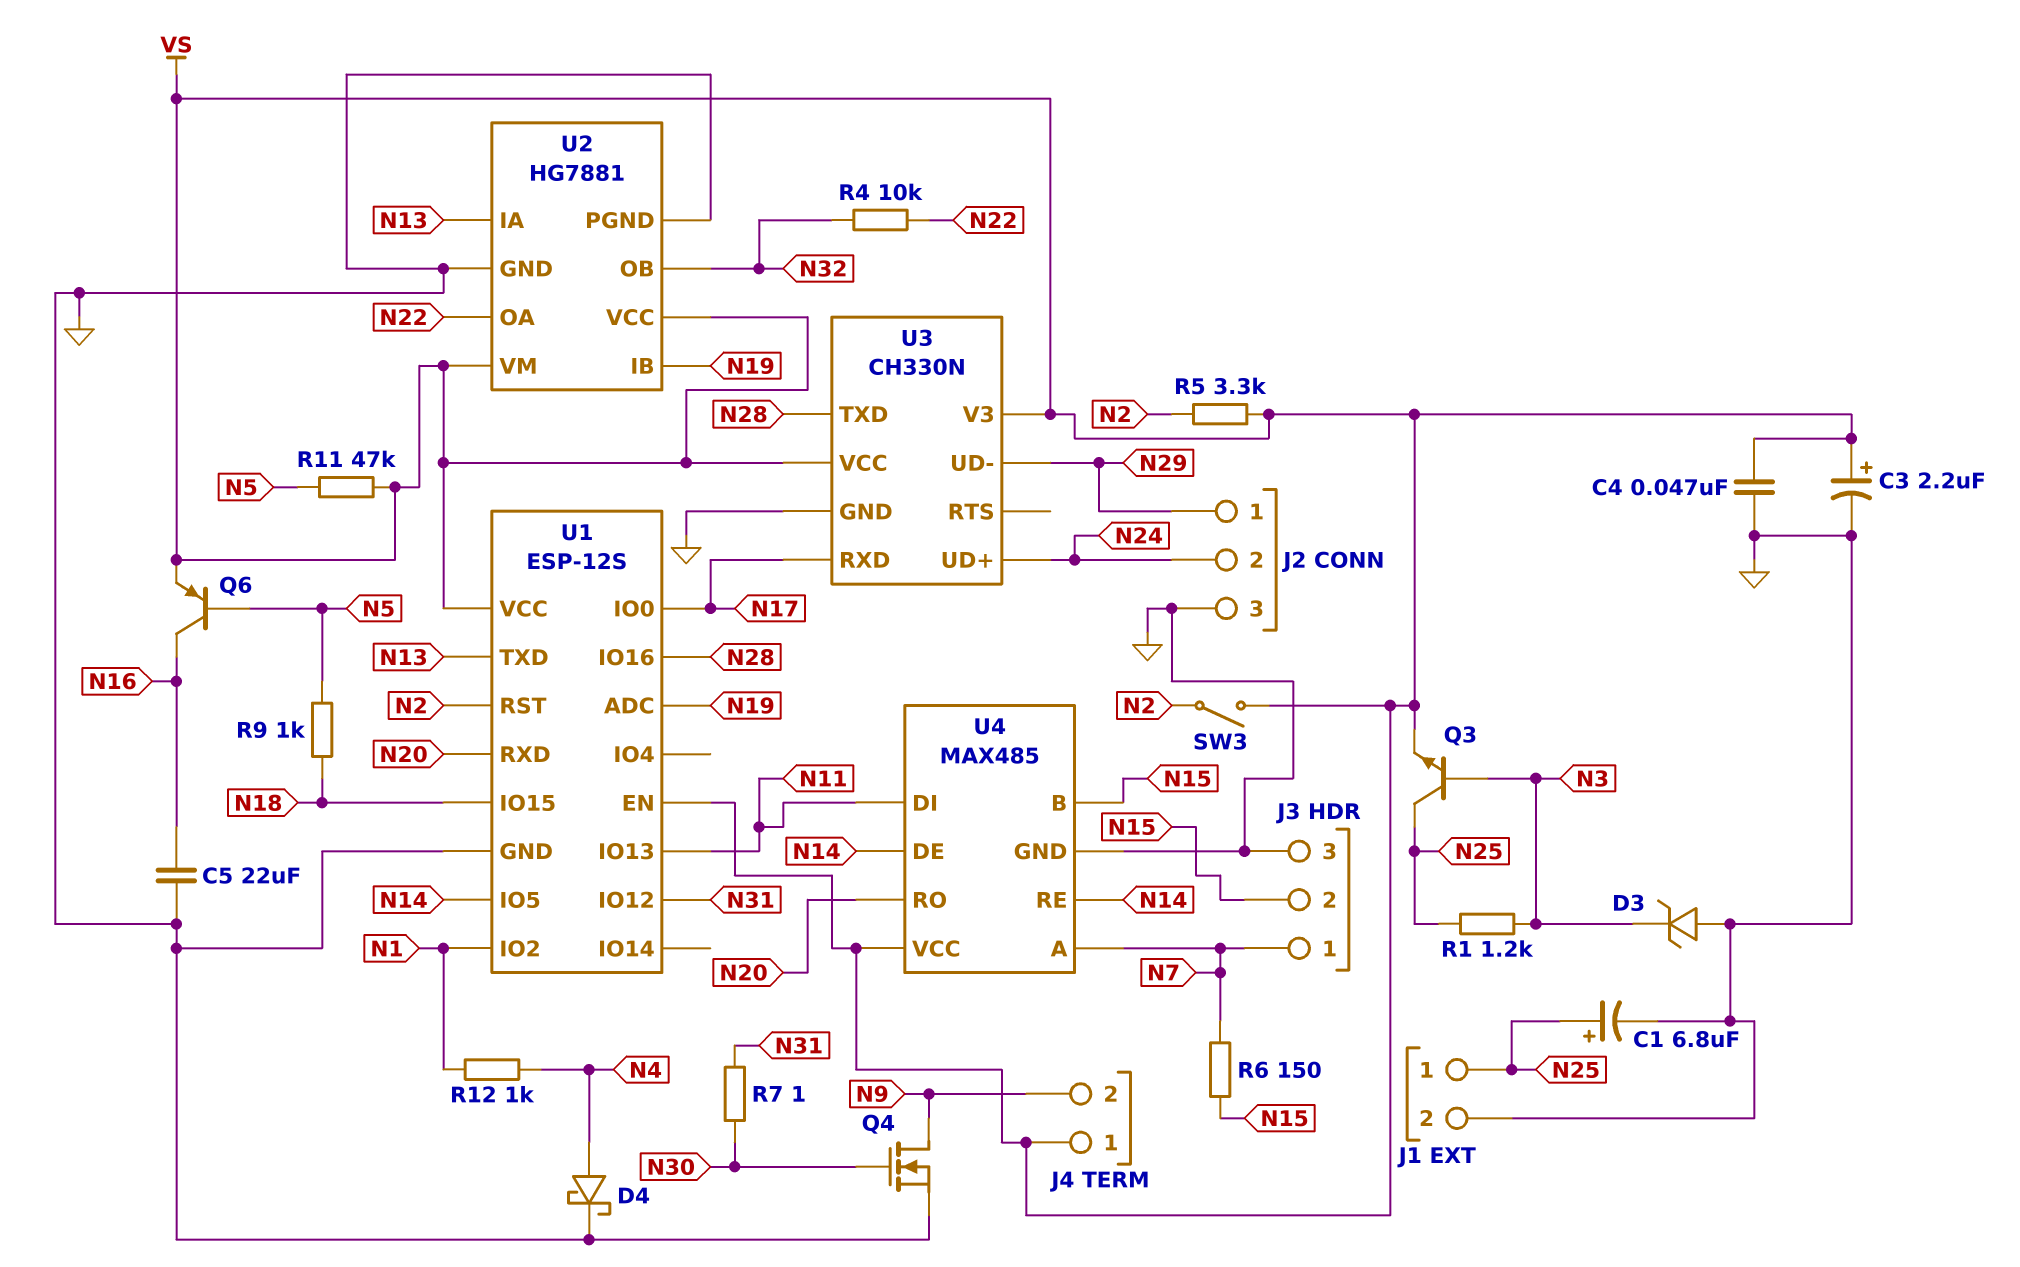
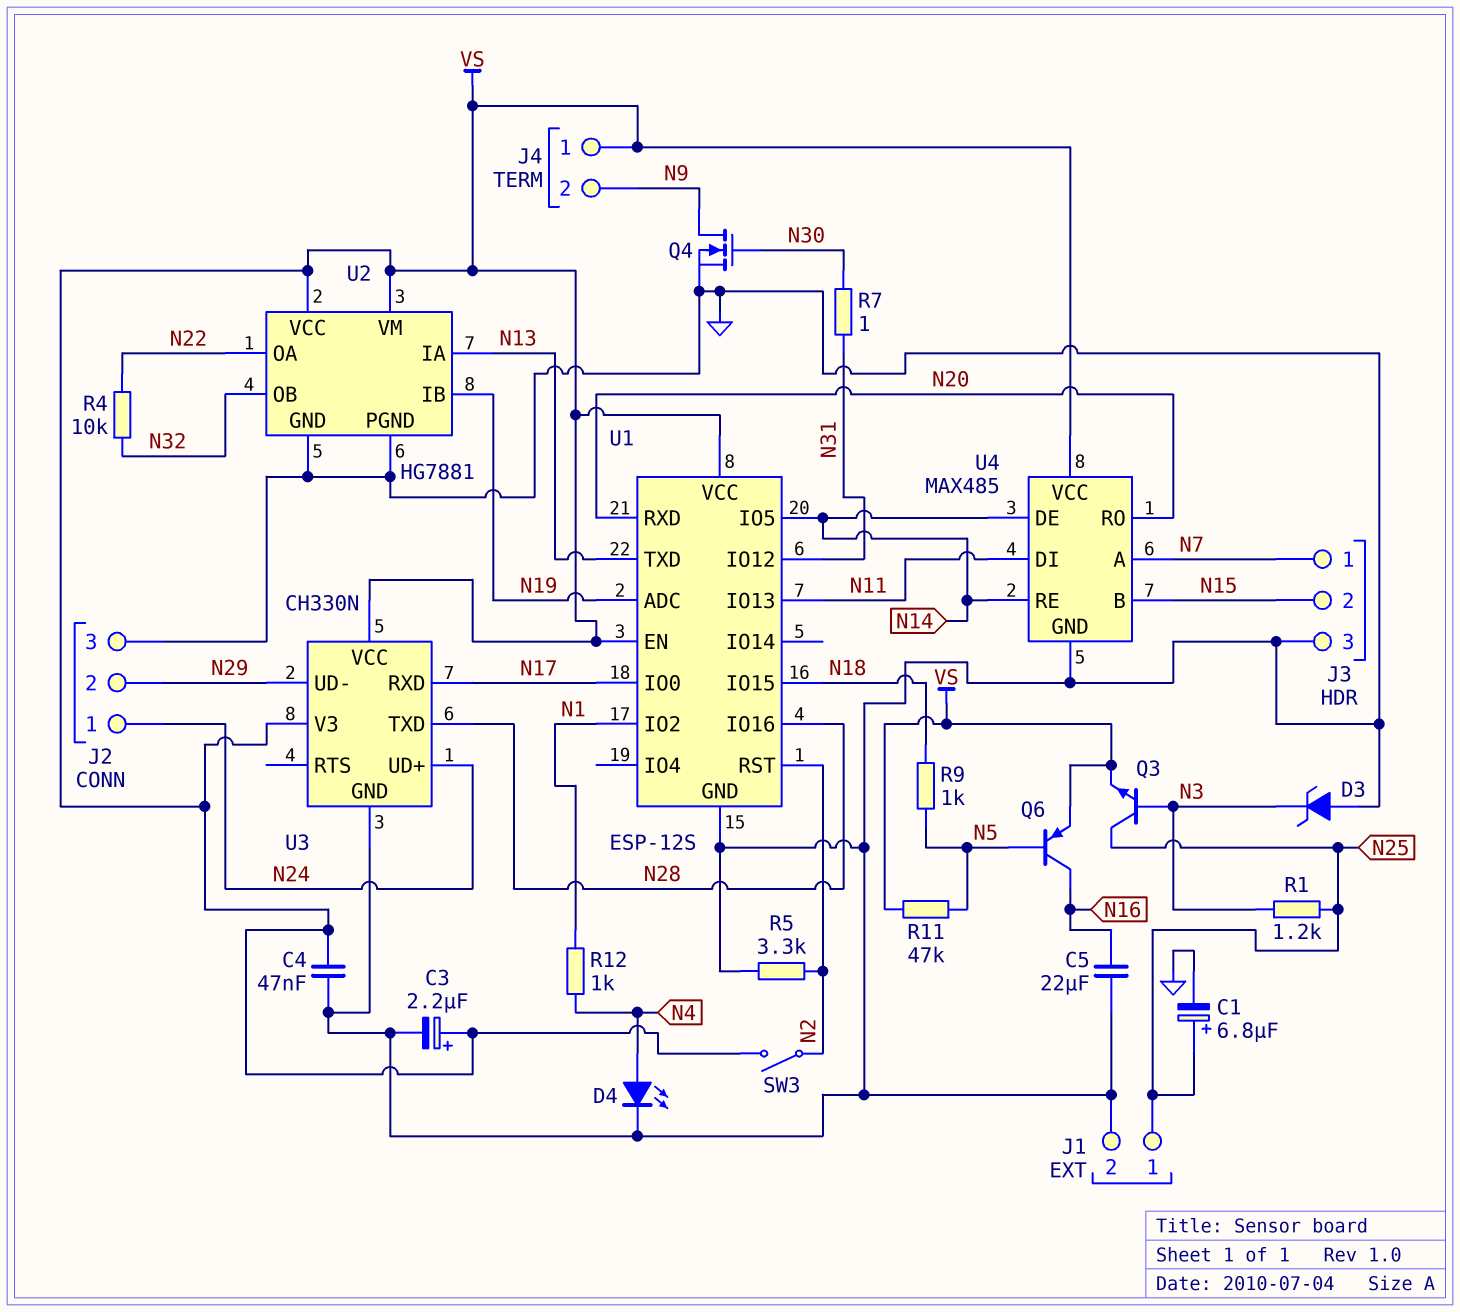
D4: schottky (A N4, K GND) -> LED (A N4, K GND)
J2 pin 1: N29 -> N24
J2 pin 2: N24 -> N29
R5: 3.3k (N2, VS) -> 3.3k (GND, N2)
R6: 150 (N7, N15) -> none

